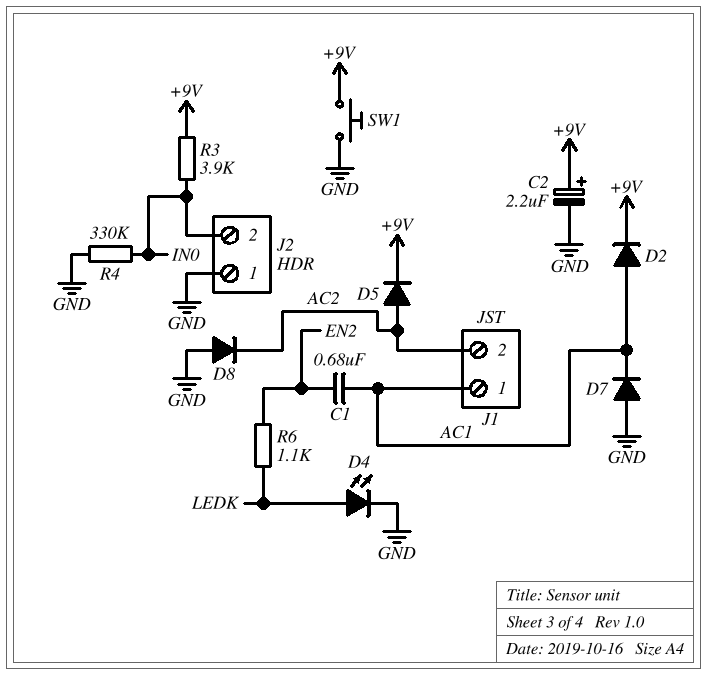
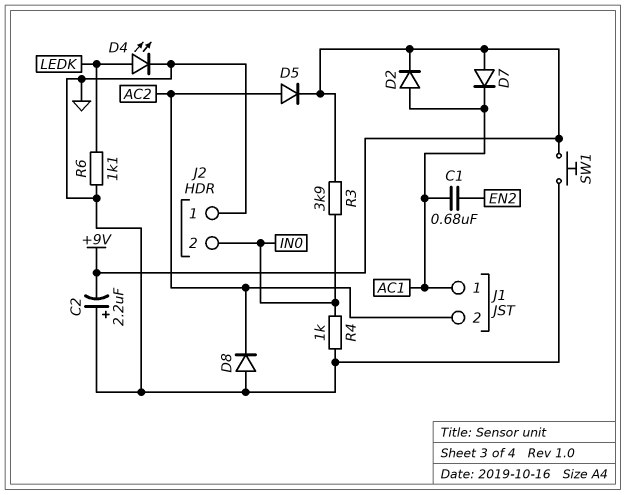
C2: 2.2uF (plus +9V, minus GND) -> 2.2uF (plus GND, minus +9V)
D7: diode (A GND, K AC1) -> diode (A +9V, K AC1)
R4: 330k (GND, IN0) -> 1k (GND, IN0)
R6: 1.1k (EN2, LEDK) -> 1.1k (GND, LEDK)

